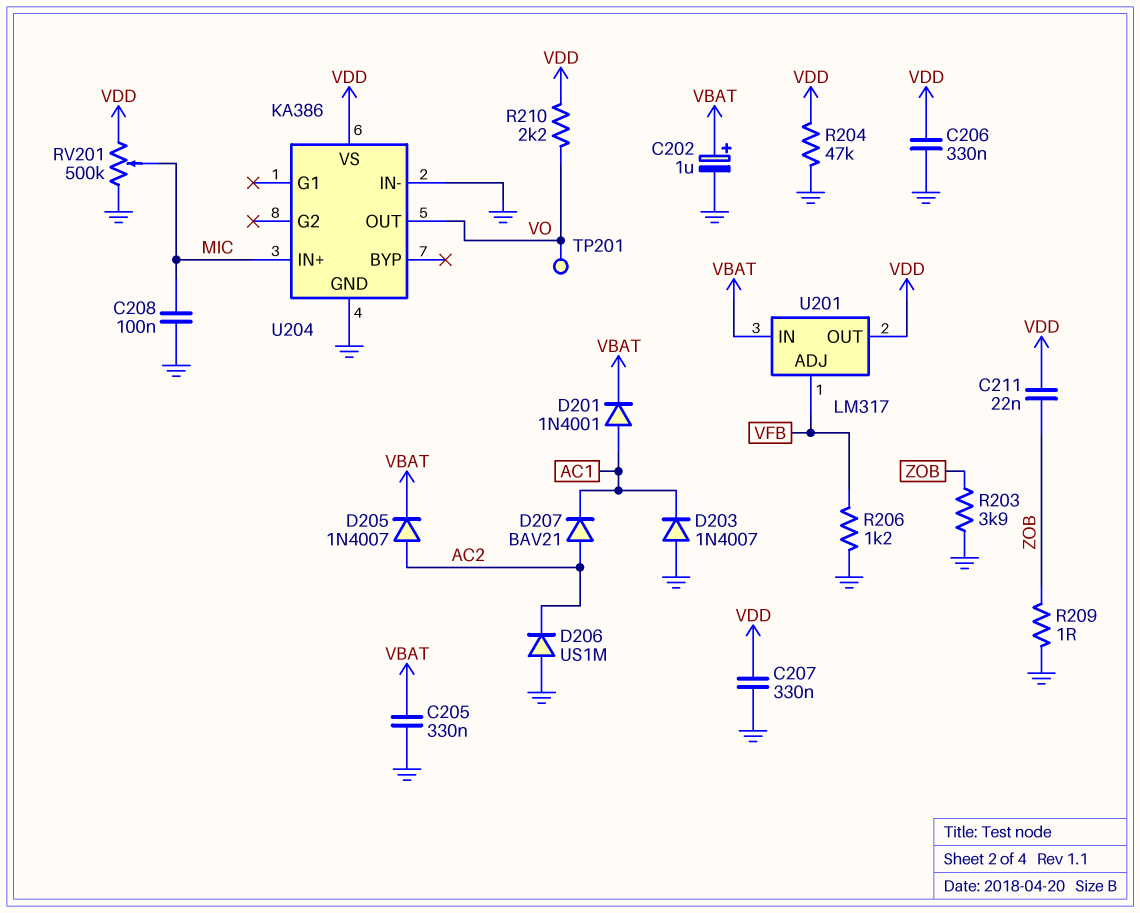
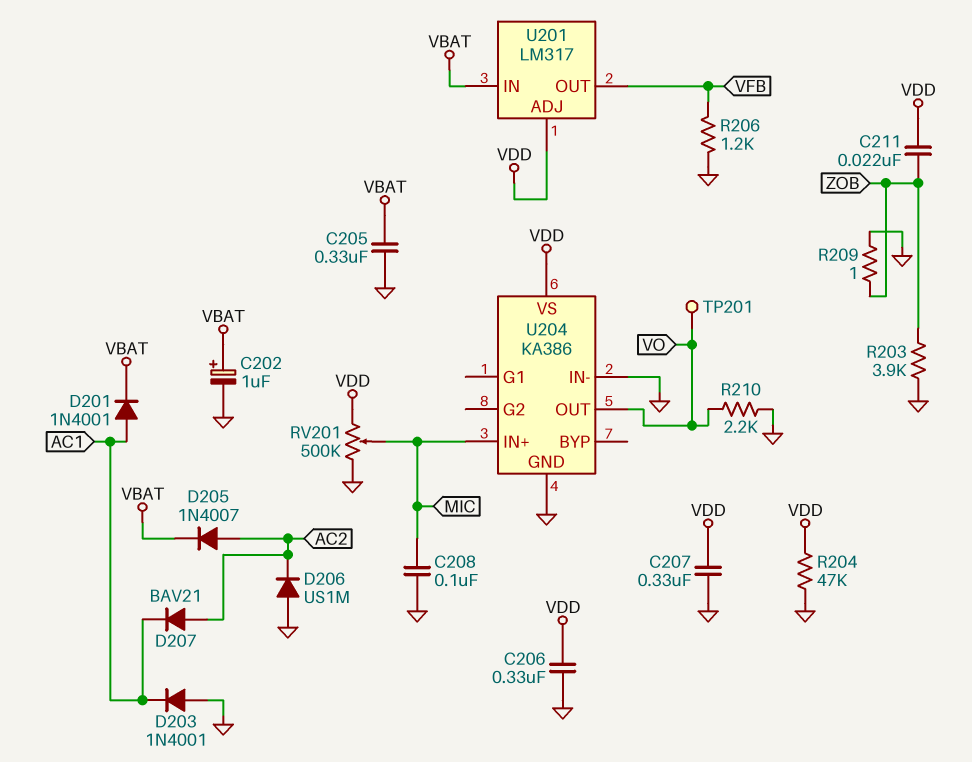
D203: diode 1N4007 (A GND, K AC1) -> diode 1N4001 (A GND, K AC1)
R210: 2.2k (VDD, VO) -> 2.2k (GND, VO)
U201 pin ADJ: VFB -> VDD
U201 pin OUT: VDD -> VFB

